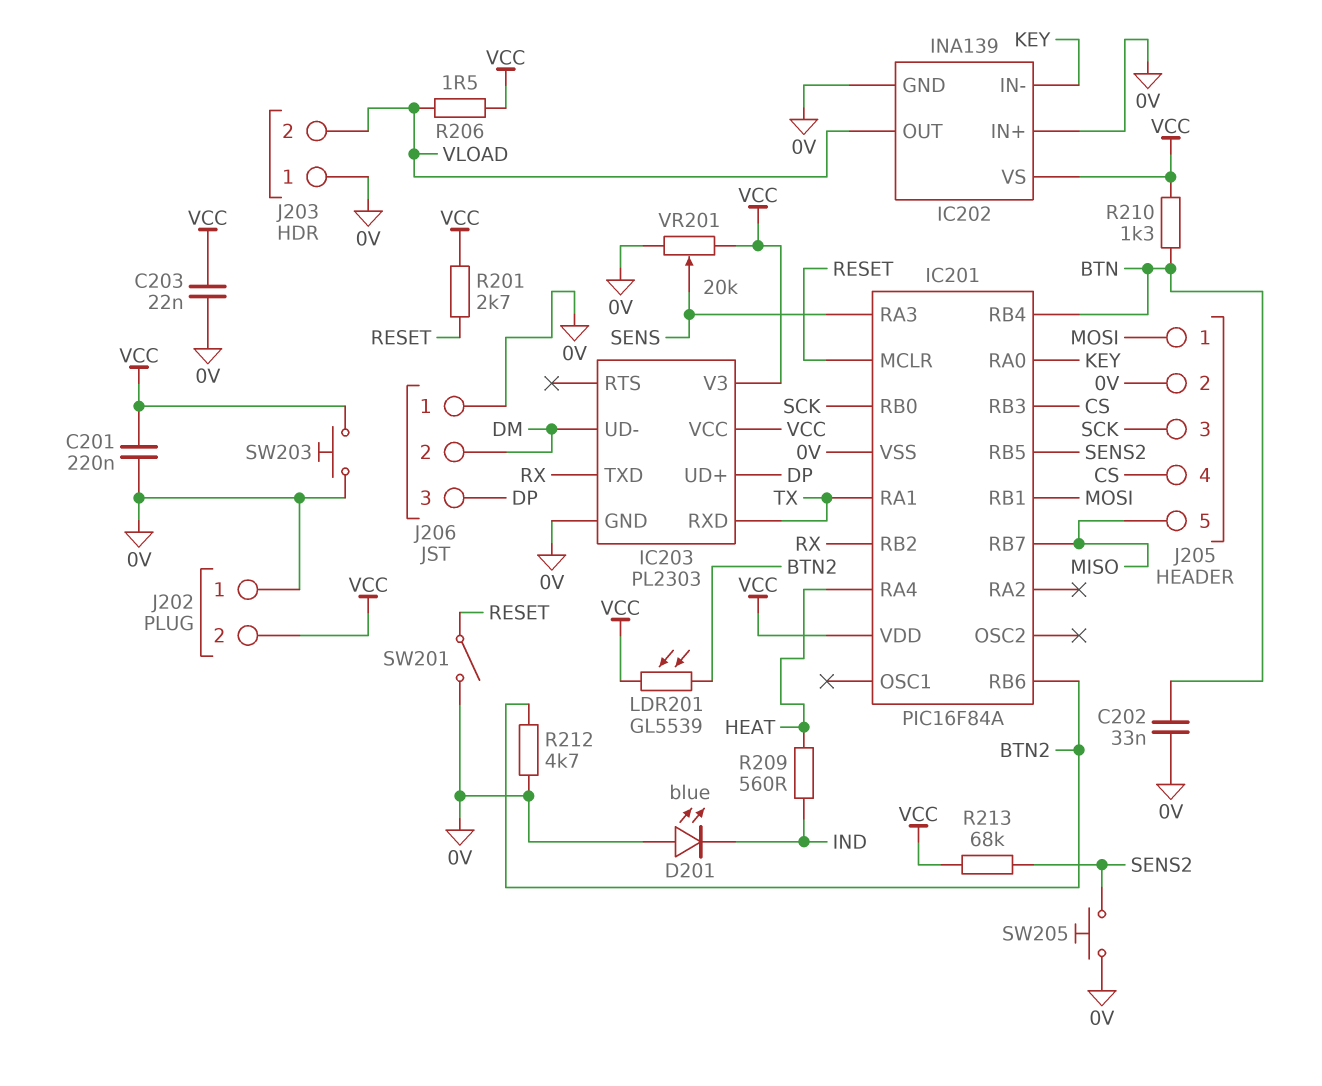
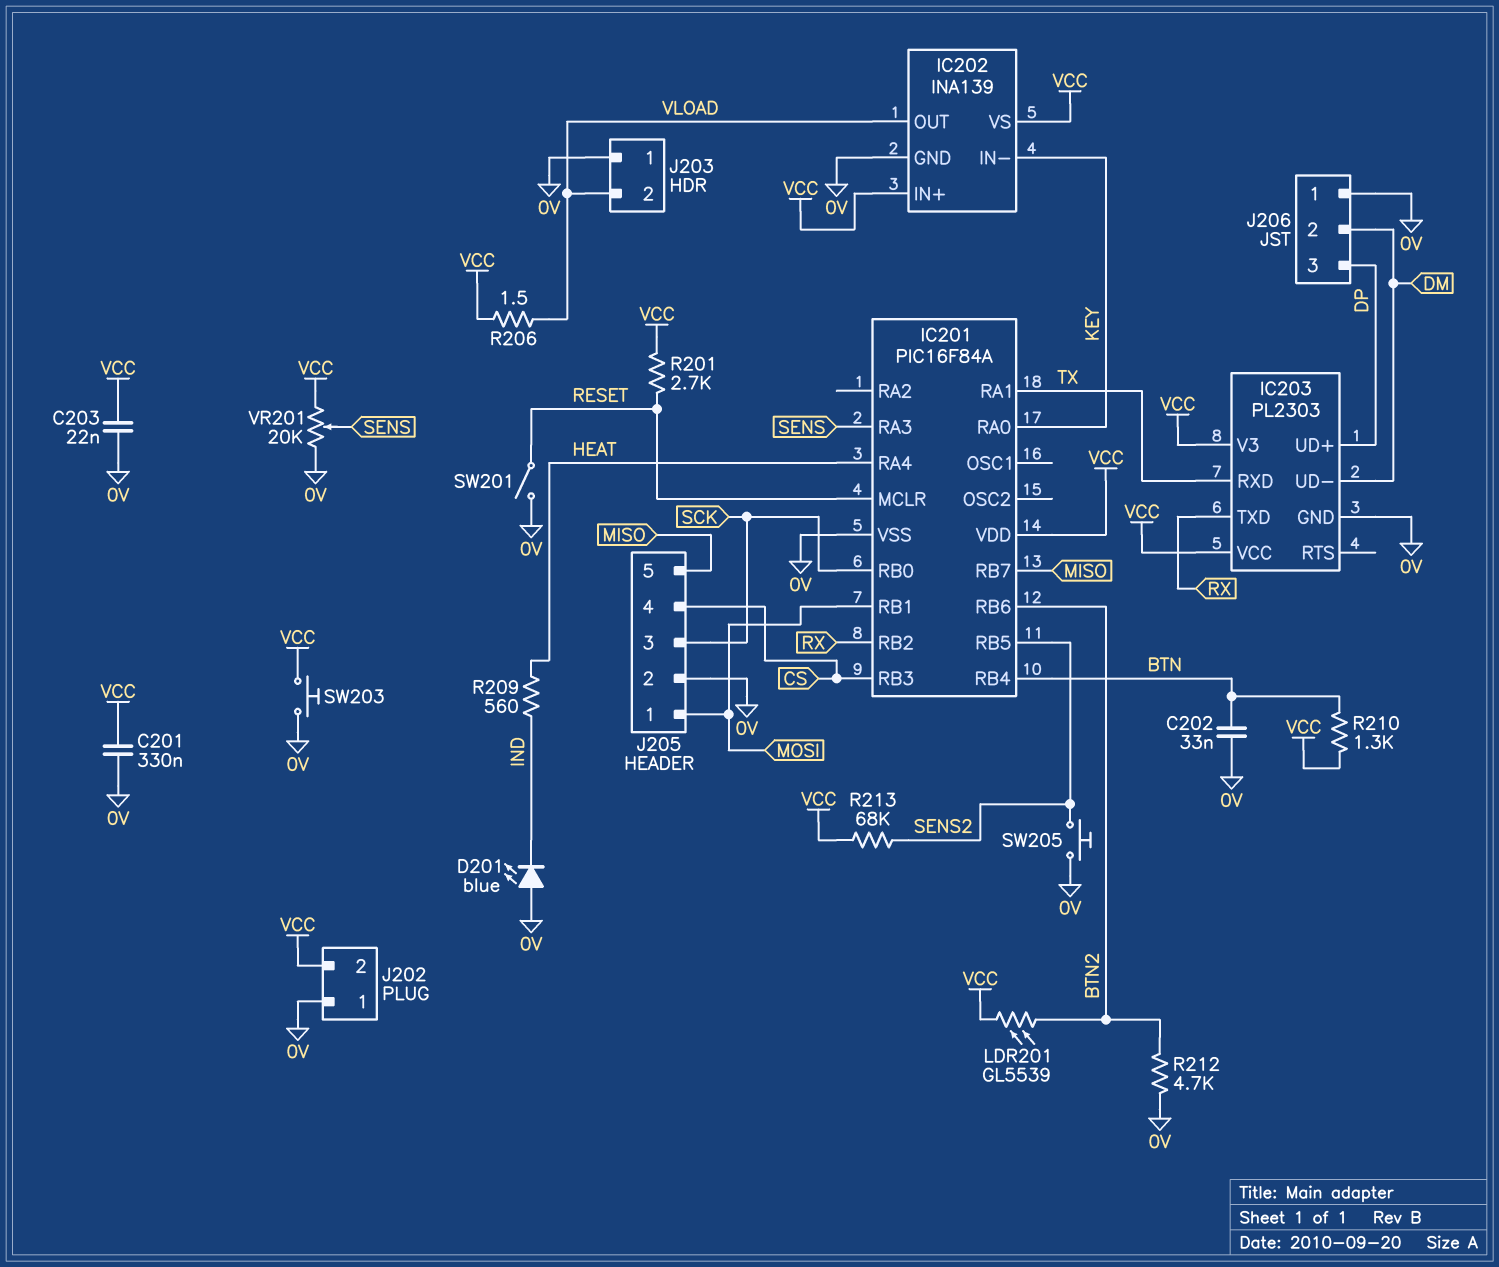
C201: 220nF (0V, VCC) -> 330nF (0V, VCC)
IC202 pin IN+: 0V -> VCC

